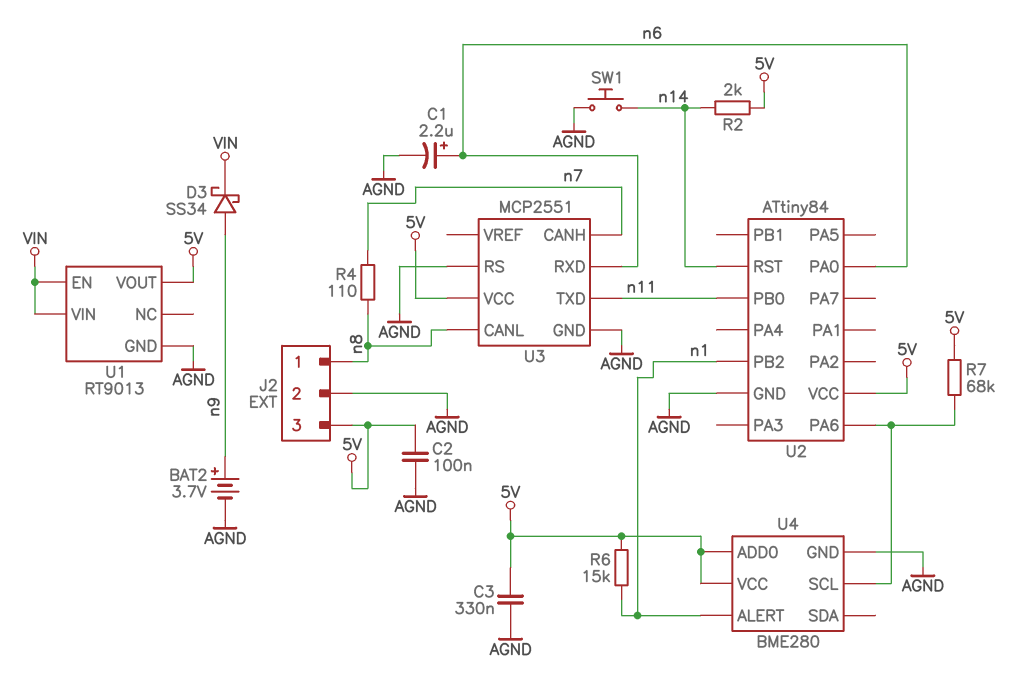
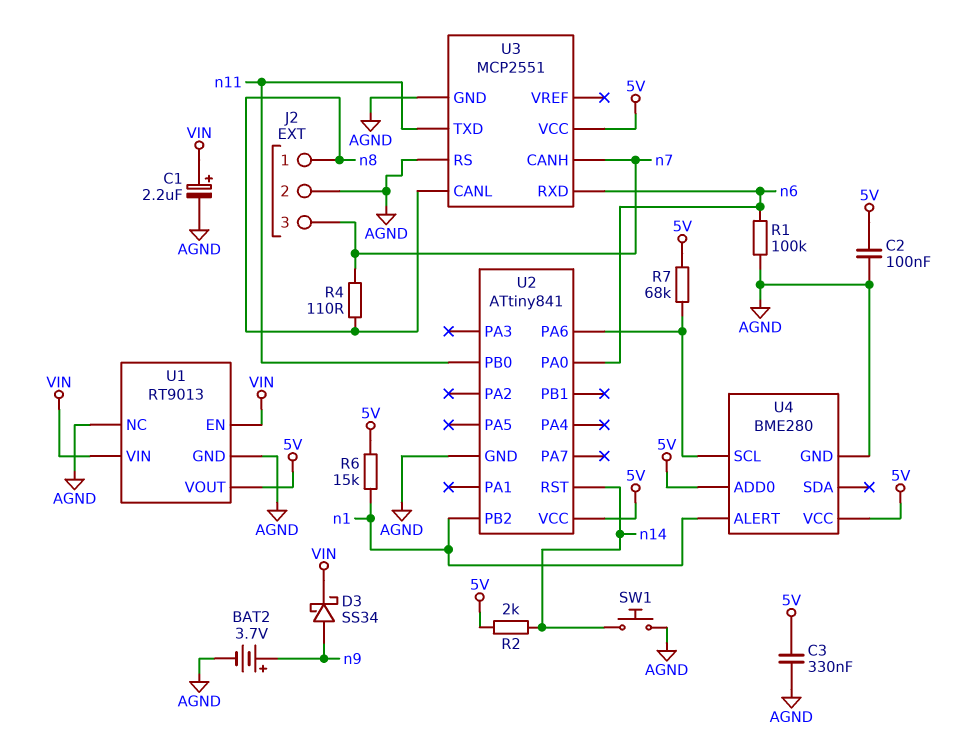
C1: 2.2uF (plus n6, minus AGND) -> 2.2uF (plus VIN, minus AGND)
J2 pin 3: 5V -> n7
R1: none -> 100k (AGND, n6)
U1 pin NC: none -> AGND
U2: ATtiny84 -> ATtiny841

